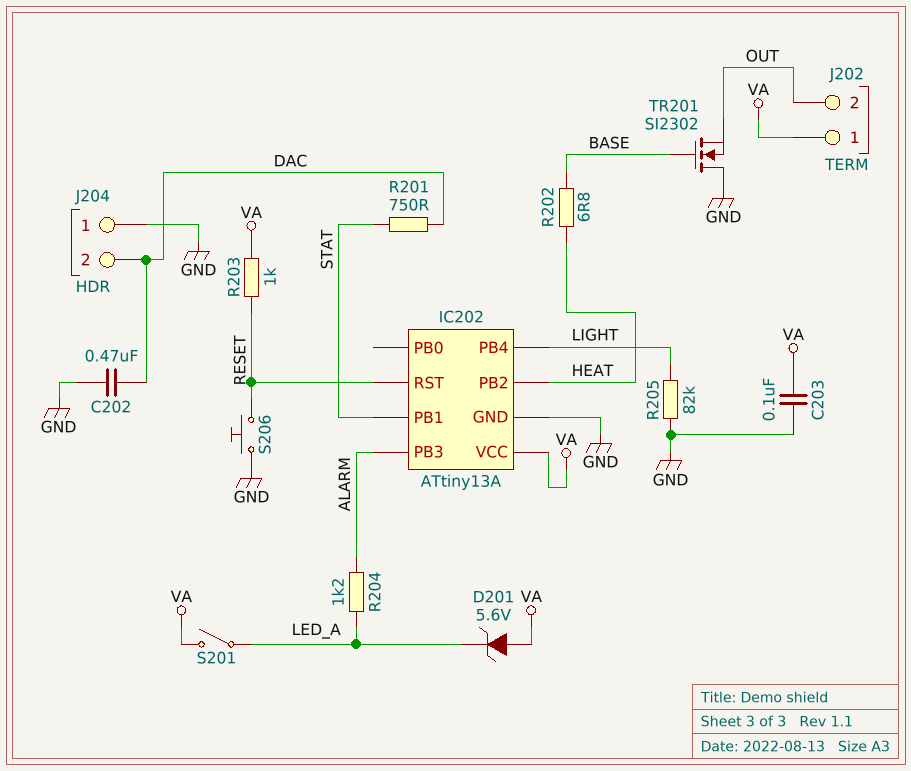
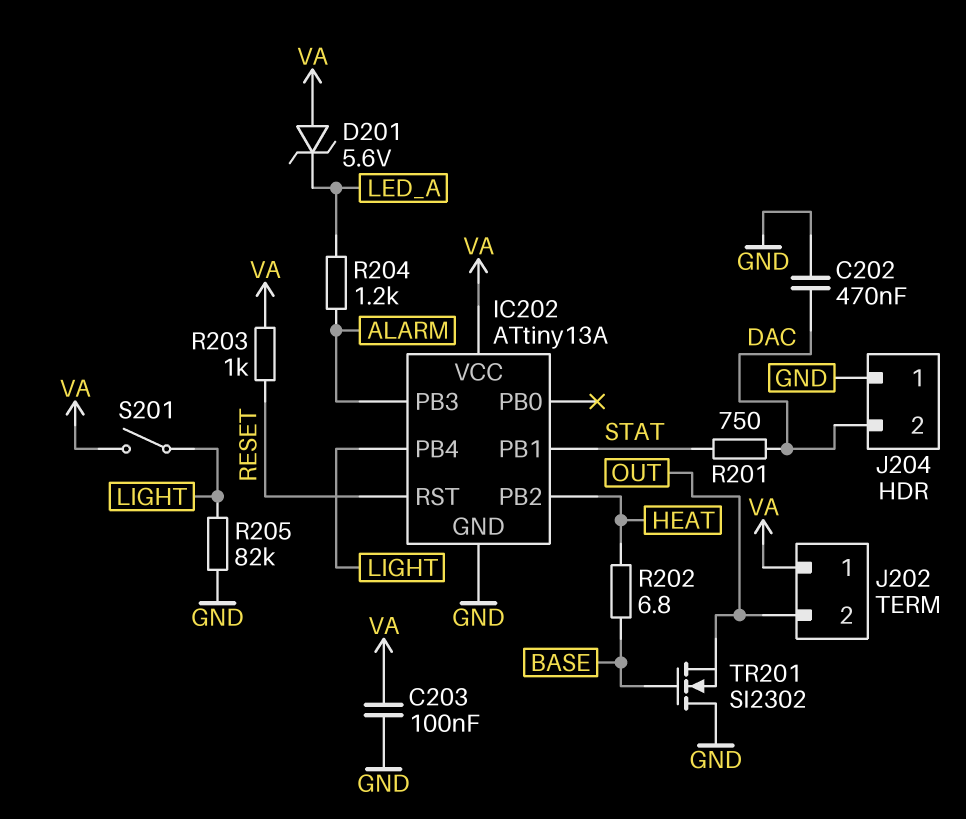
S201: switch (LED_A, VA) -> switch (LIGHT, VA)
S206: button (GND, RESET) -> none

